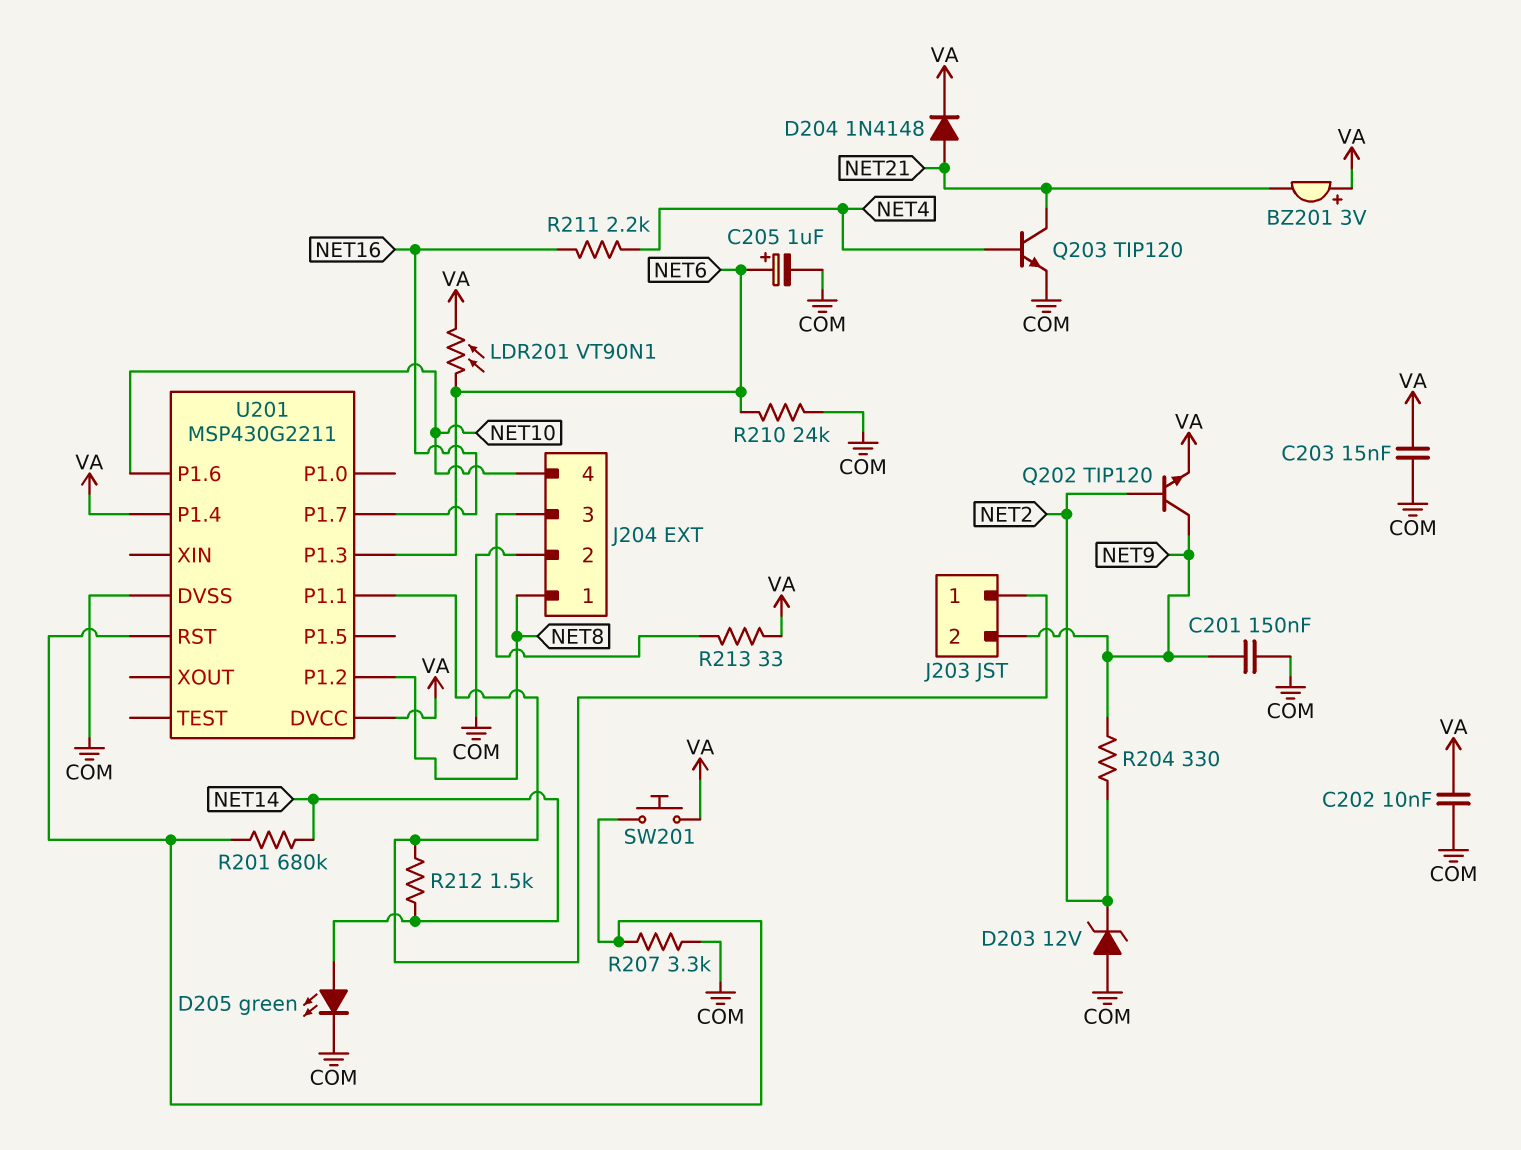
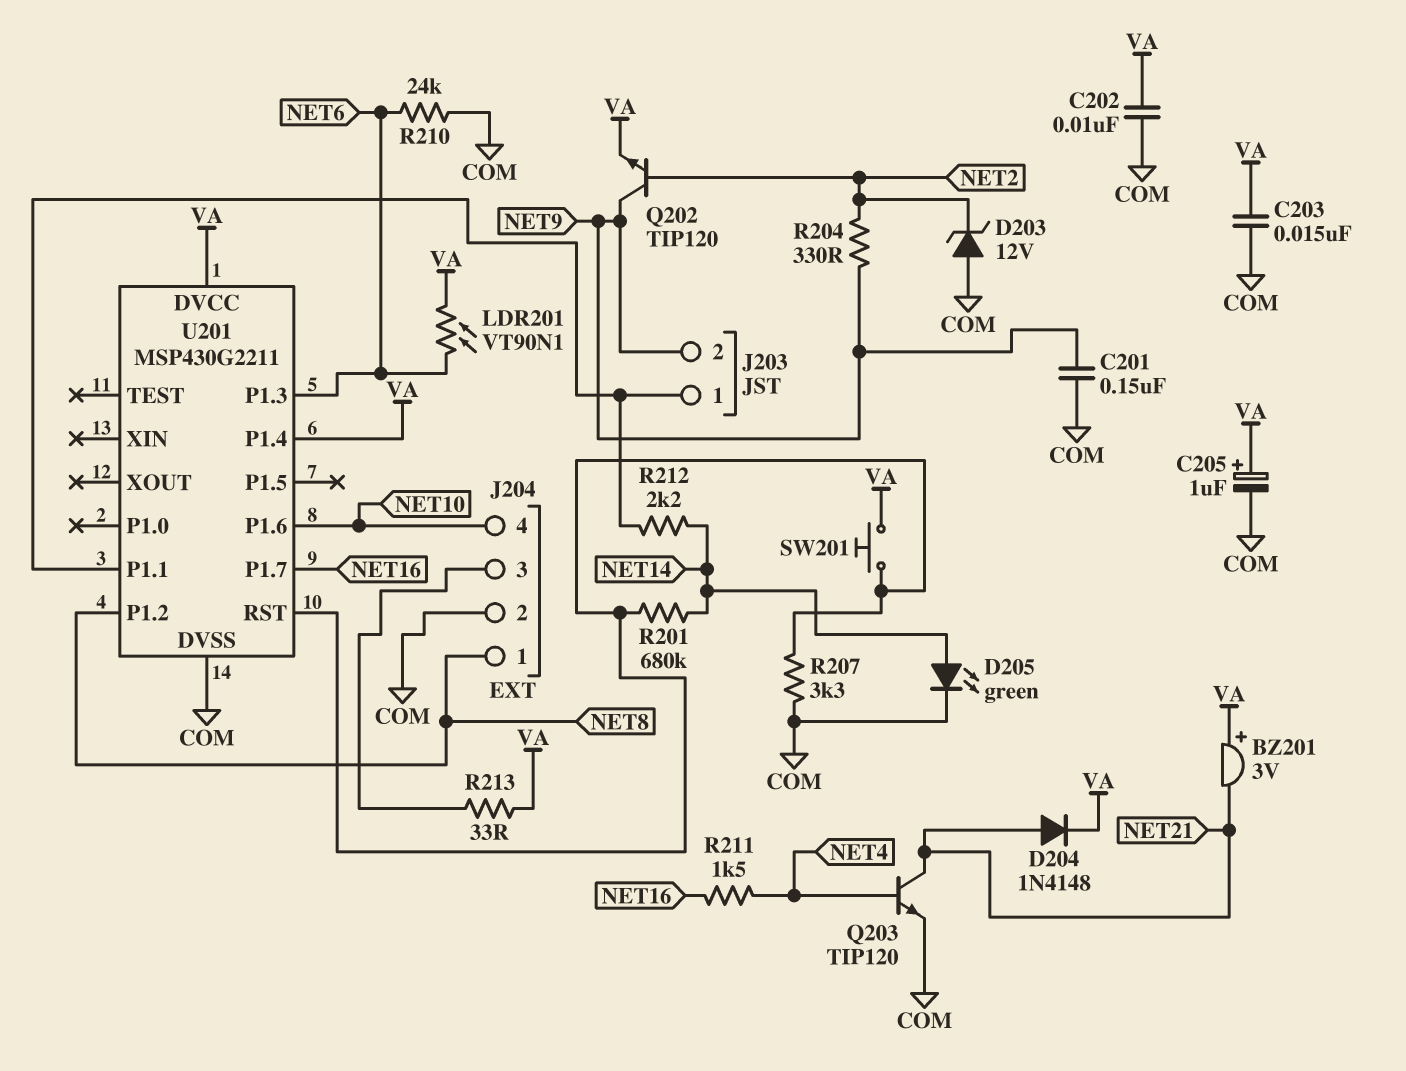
C205: 1uF (plus NET6, minus COM) -> 1uF (plus VA, minus COM)
R211: 2.2k (NET4, NET16) -> 1.5k (NET4, NET16)
R212: 1.5k (J203/1, NET14) -> 2.2k (J203/1, NET14)

